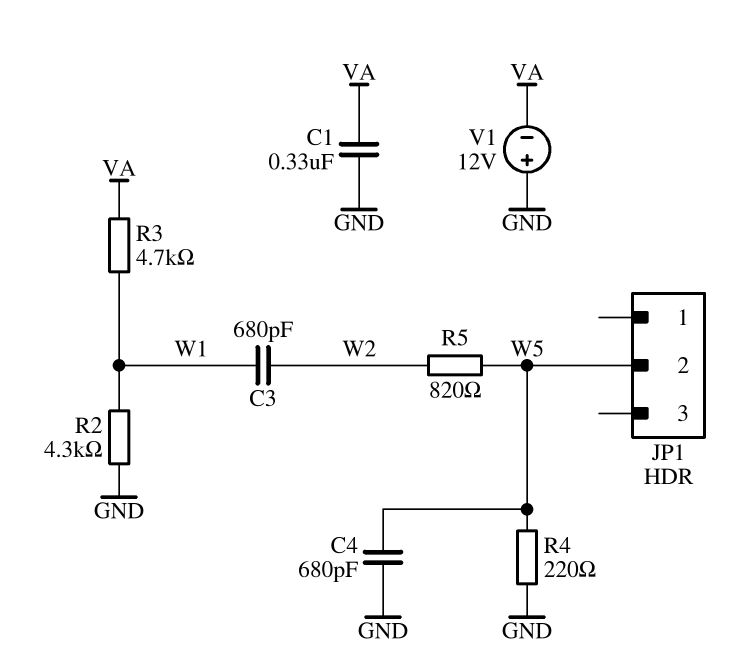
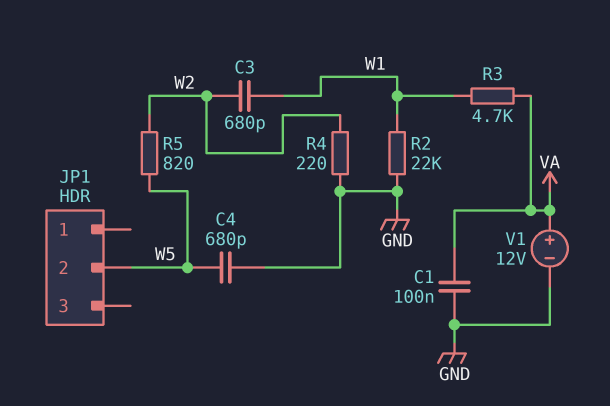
C1: 330nF (GND, VA) -> 100nF (GND, VA)
R2: 4.3k (GND, W1) -> 22k (GND, W1)
R4: 220 (GND, W5) -> 220 (GND, W2)
V1: 12V (plus GND, minus VA) -> 12V (plus VA, minus GND)

